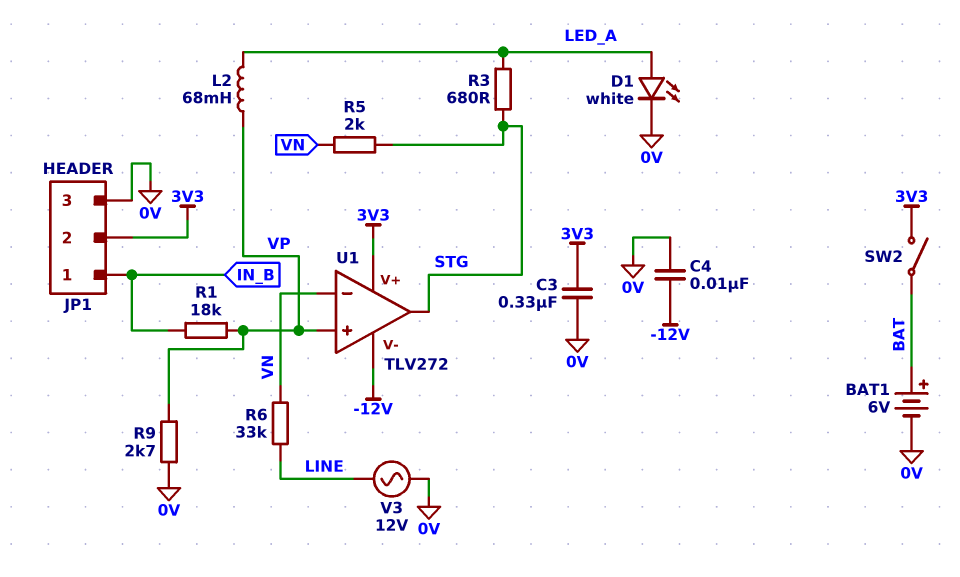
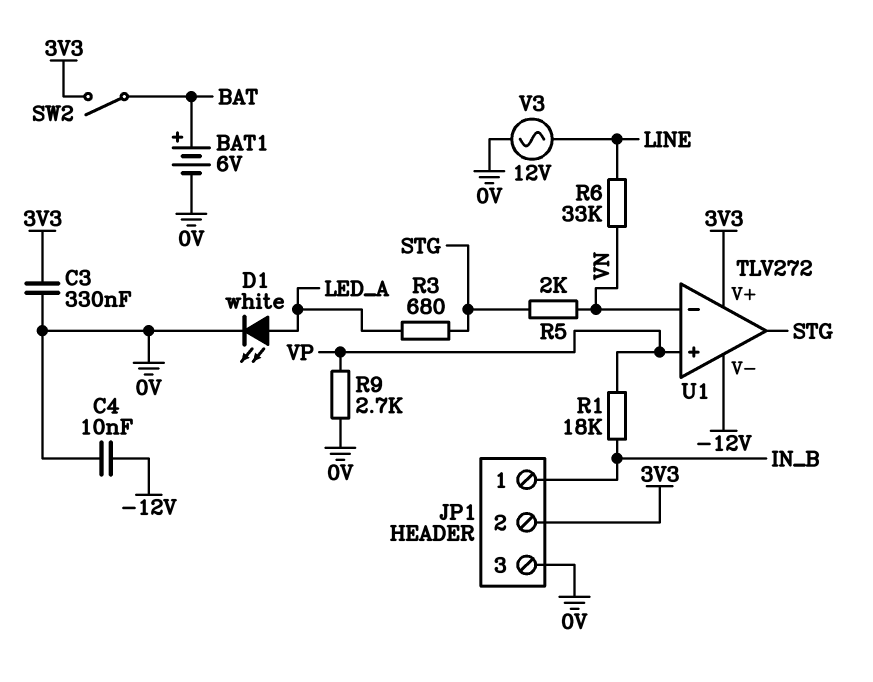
L2: 68mH (LED_A, VP) -> none

